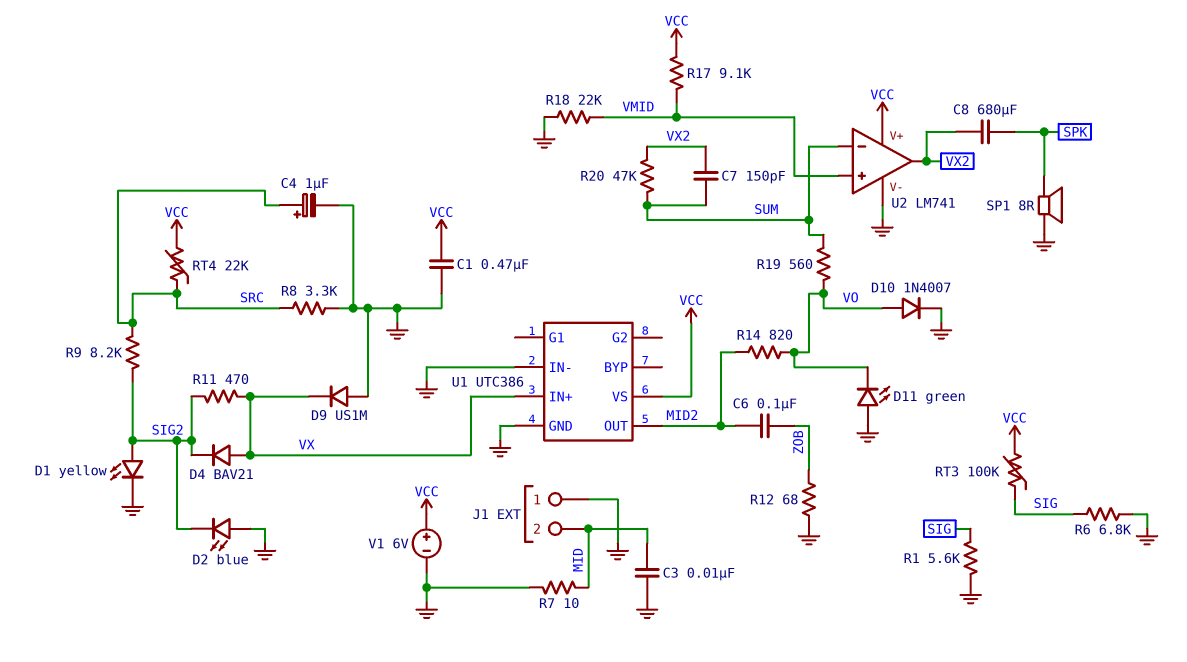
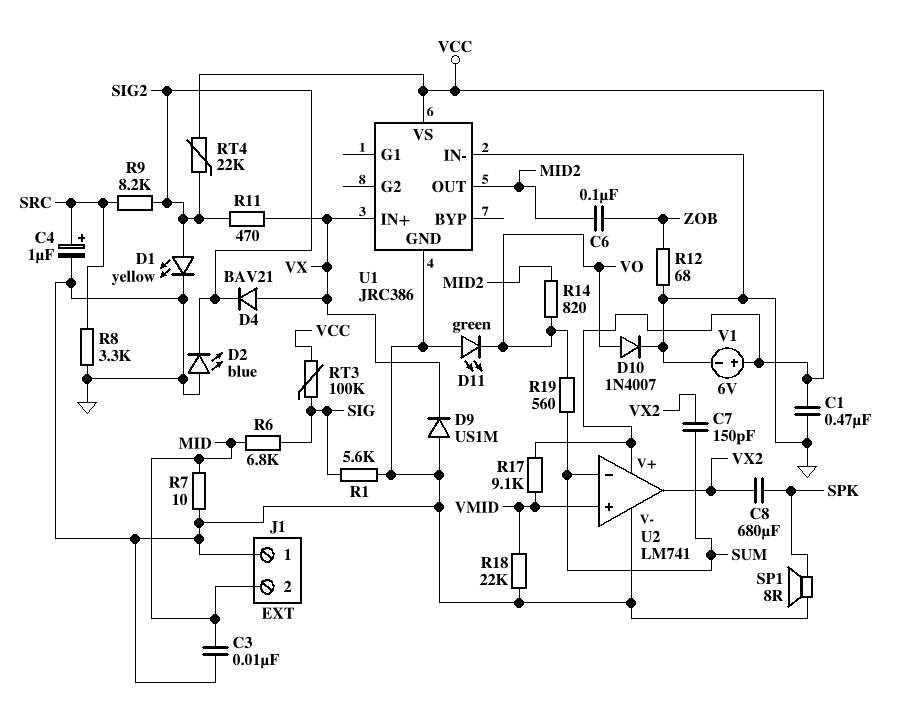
R6: 6.8k (GND, SIG) -> 6.8k (MID, SIG)
R20: 47k (SUM, VX2) -> none
RT4: 22k (SRC, VCC) -> 22k (SIG2, VCC)
U1: UTC386 -> JRC386

